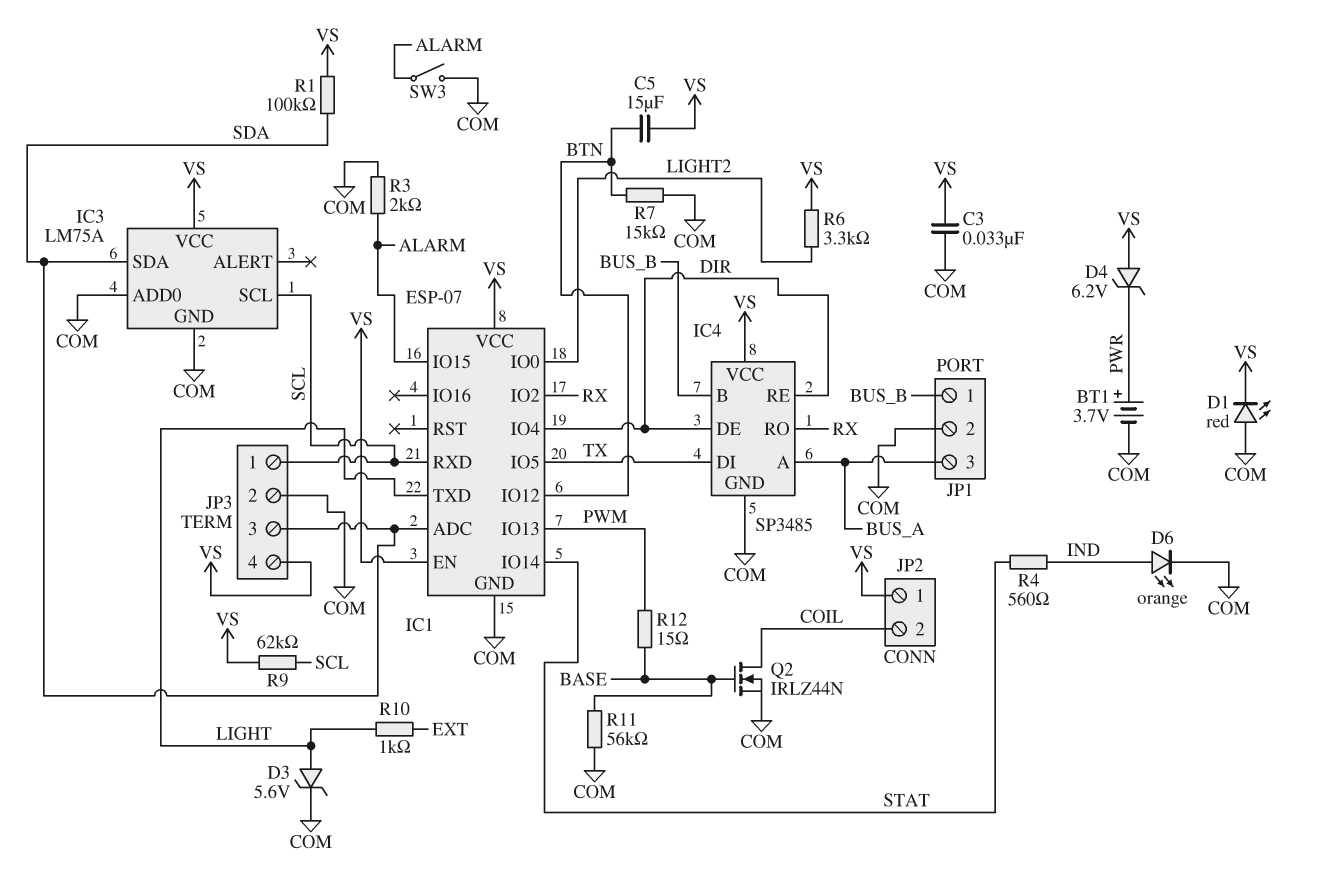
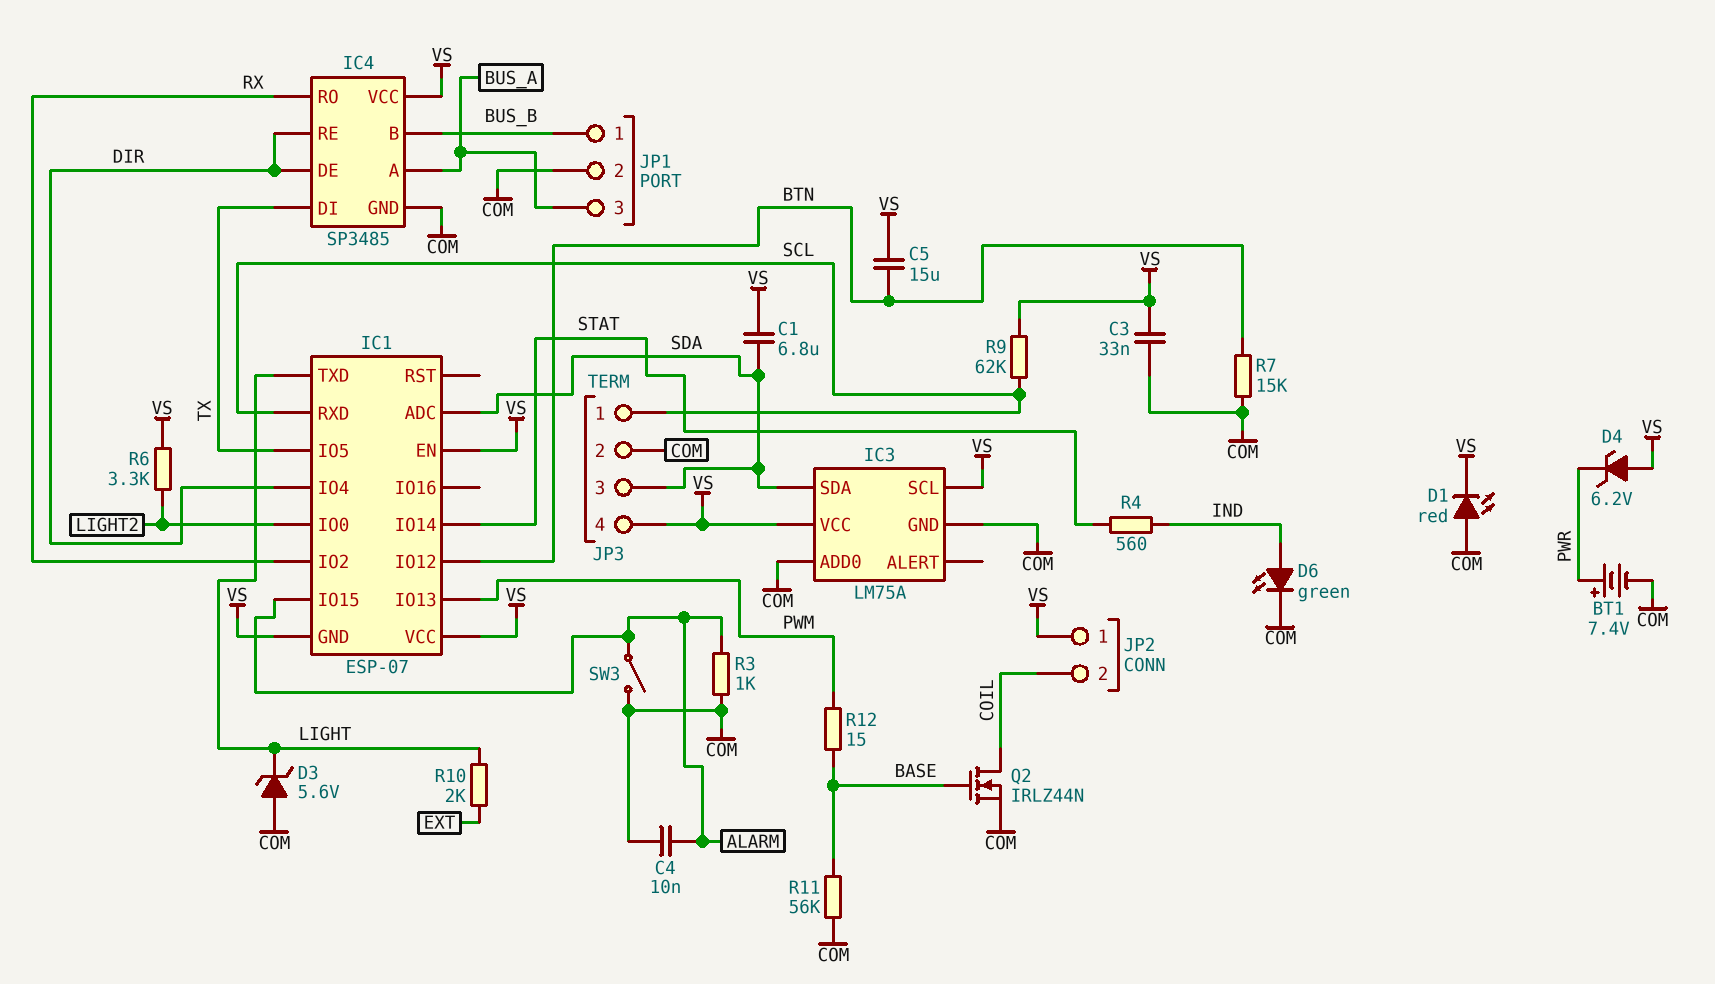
BT1: 3.7V (plus PWR, minus COM) -> 7.4V (plus PWR, minus COM)
C1: none -> 6.8uF (SDA, VS)
C4: none -> 10nF (ALARM, COM)
D3: zener 5.6V (A LIGHT, K COM) -> zener 5.6V (A COM, K LIGHT)
D6: LED orange (A IND, K COM) -> LED green (A IND, K COM)
IC1 pin GND: COM -> VS
IC3 pin SCL: SCL -> VS
R1: 100k (SDA, VS) -> none
R3: 2k (ALARM, COM) -> 1k (ALARM, COM)
R10: 1k (EXT, LIGHT) -> 2k (EXT, LIGHT)

